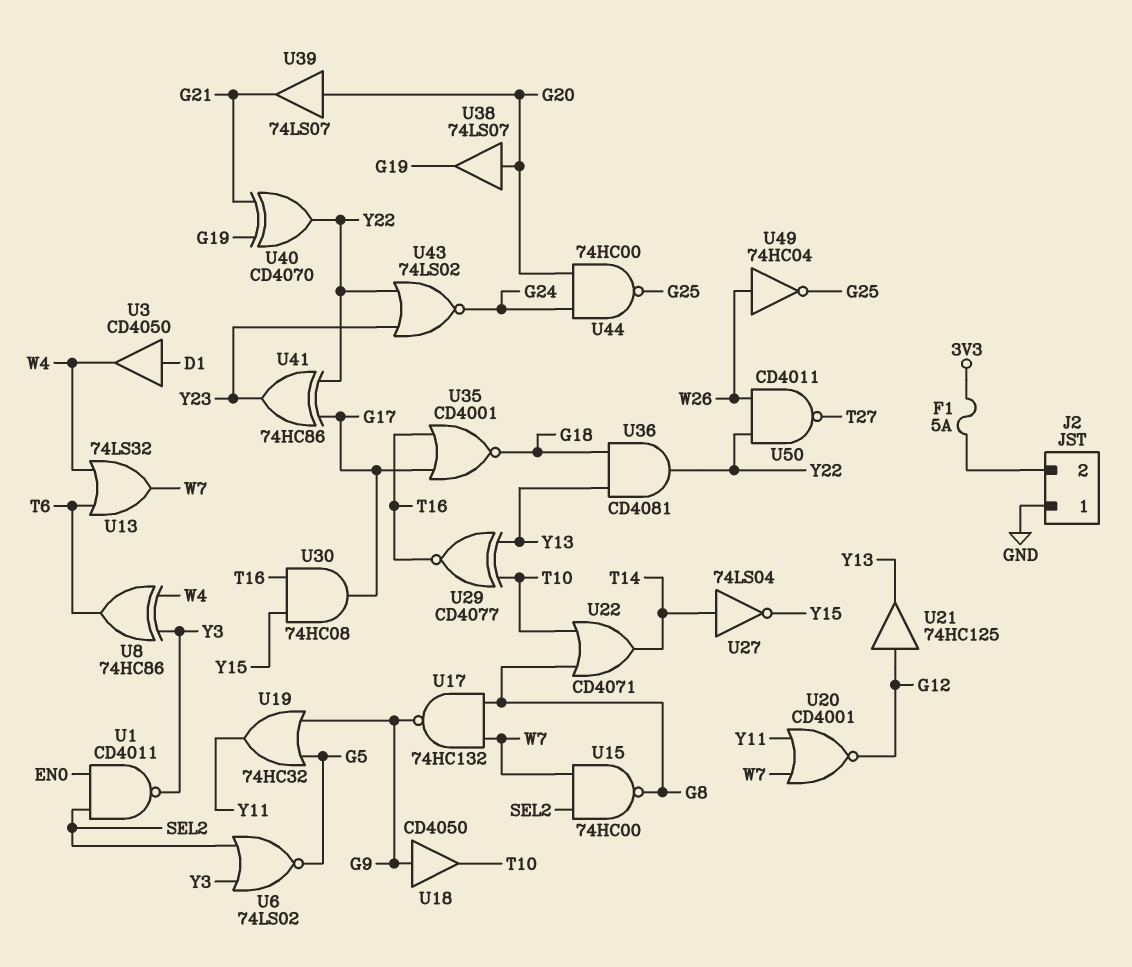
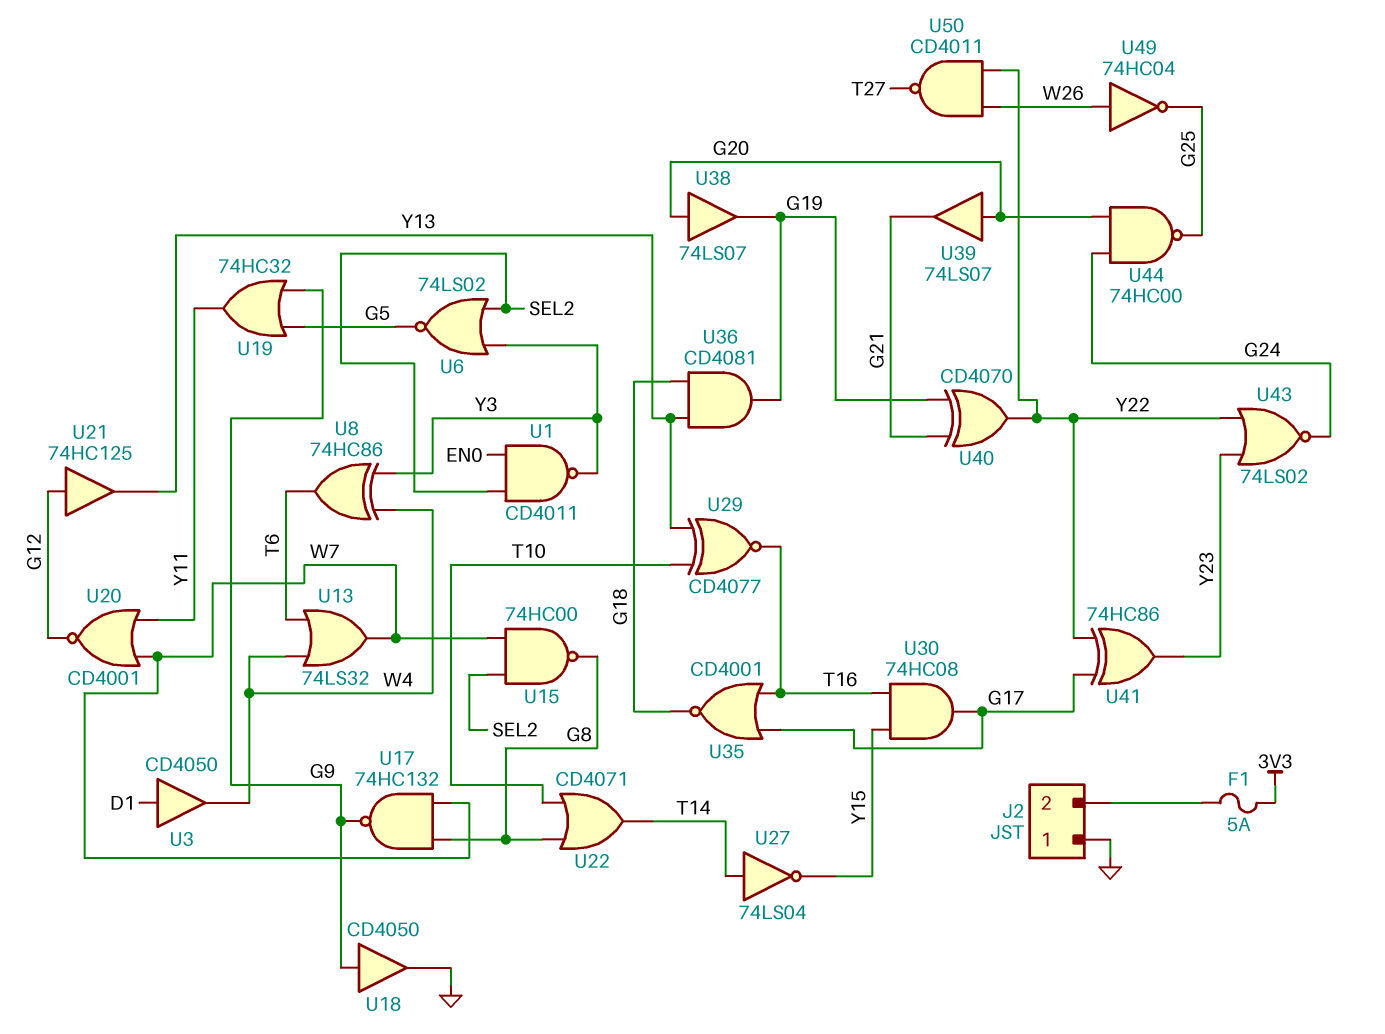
U18: buffer CD4050 (in G9, out T10) -> buffer CD4050 (in G9, out GND)
U36: AND CD4081 (in G18, in Y13, out Y22) -> AND CD4081 (in G18, in Y13, out G19)

